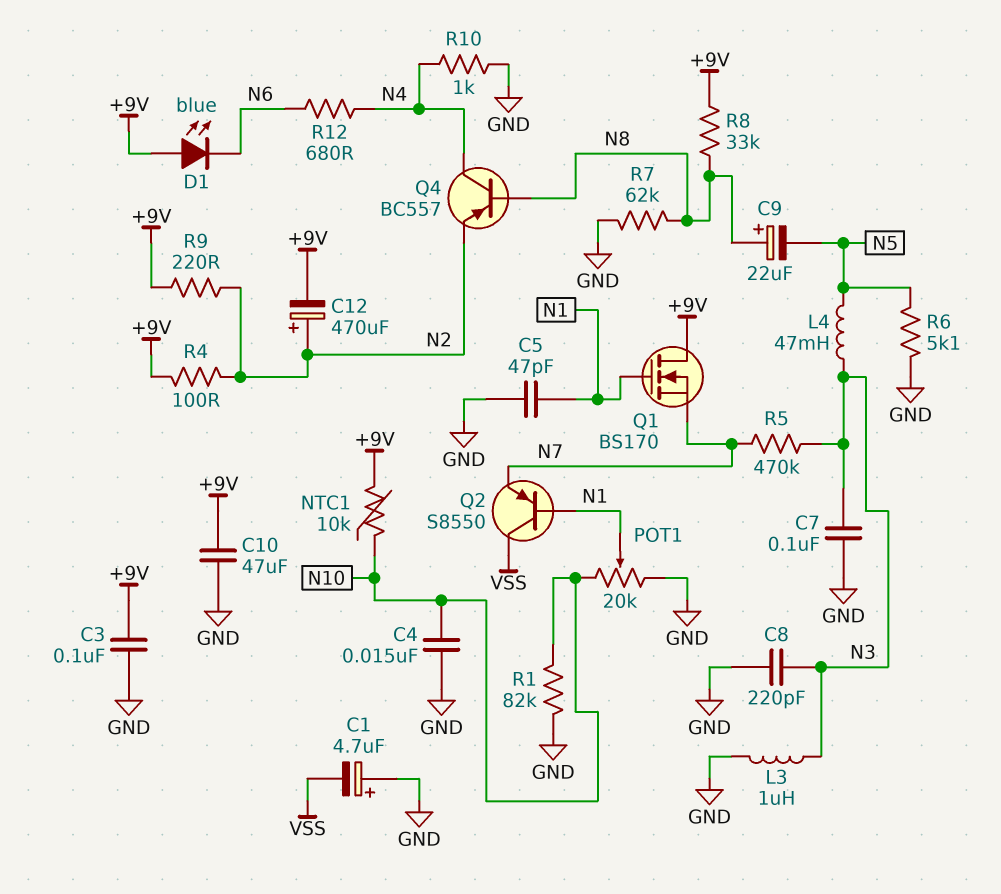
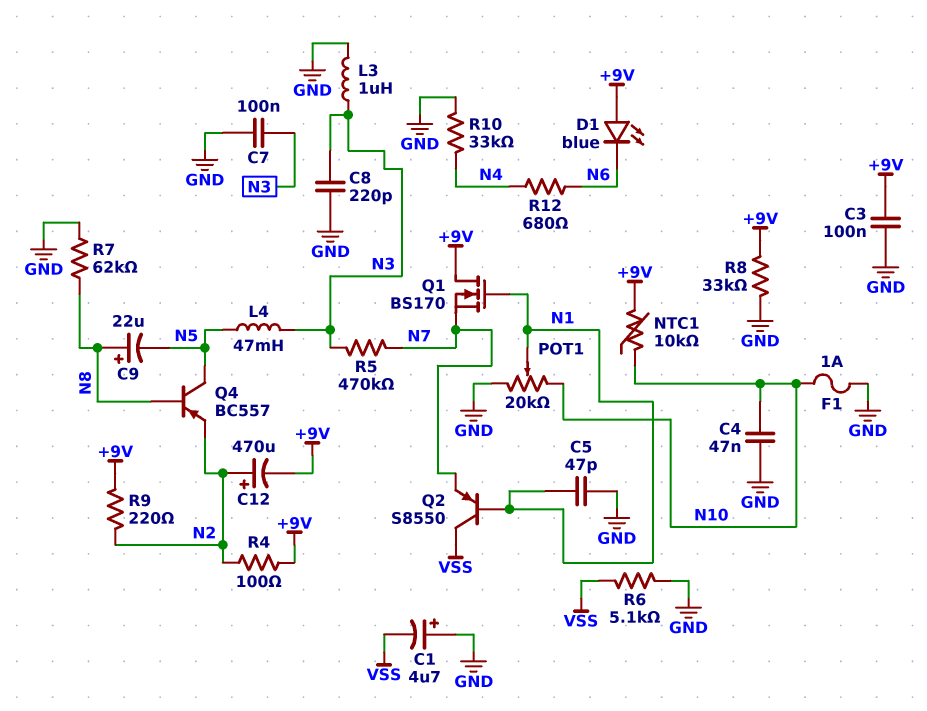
C4: 15nF (GND, N10) -> 47nF (GND, N10)
C10: 47uF (+9V, GND) -> none
F1: none -> 1A (GND, N10)
Q4: PNP BC557 (B N8, C N4, E N2) -> PNP BC557 (B N8, C N5, E N2)
R1: 82k (GND, N10) -> none
R6: 5.1k (GND, N5) -> 5.1k (GND, VSS)
R8: 33k (+9V, N8) -> 33k (+9V, GND)
R10: 1k (GND, N4) -> 33k (GND, N4)

